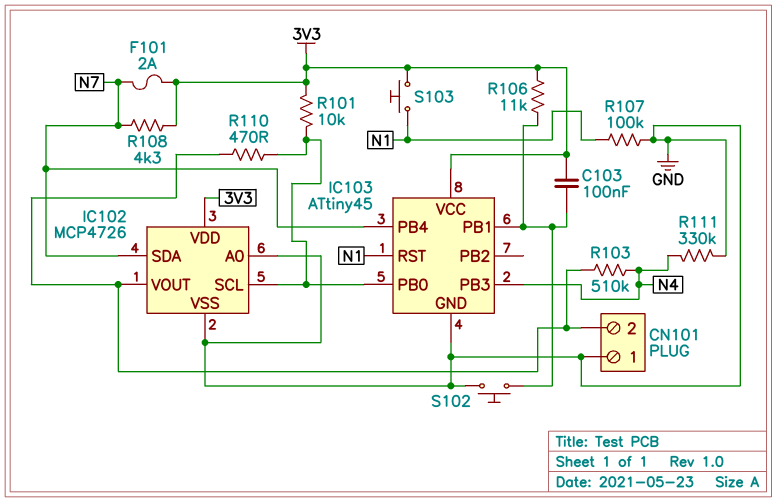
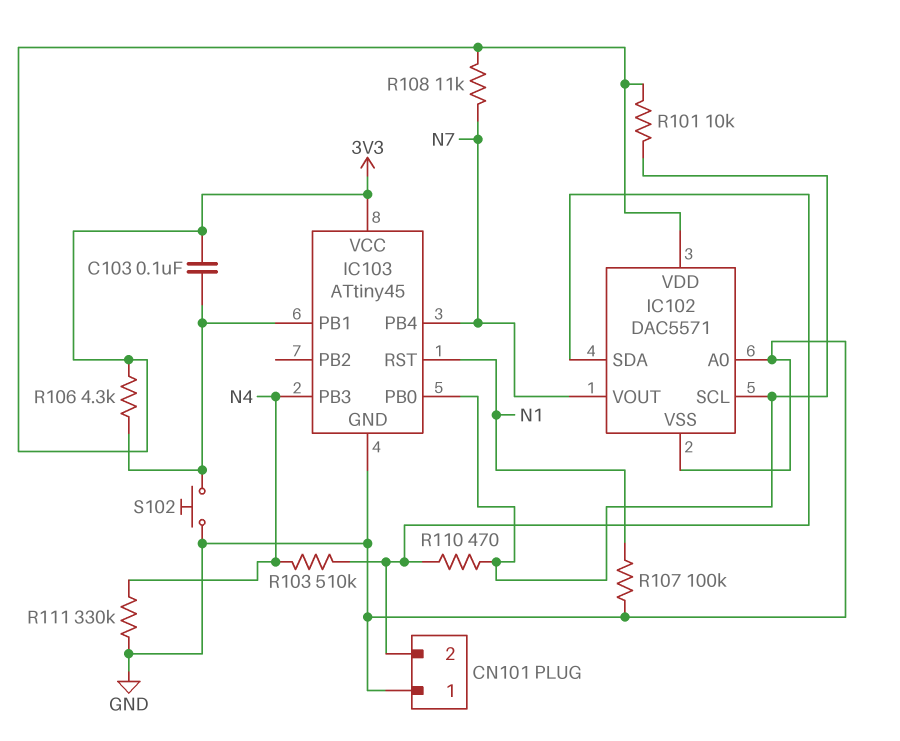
F101: 2A (3V3, N7) -> none
IC102: MCP4726 -> DAC5571
IC102 pin SDA: N7 -> CN101/2
IC102 pin VOUT: CN101/2 -> N7
R106: 11k (3V3, IC103/PB1) -> 4.3k (3V3, IC103/PB1)
R108: 4.3k (3V3, N7) -> 11k (3V3, N7)
S103: button (3V3, N1) -> none

